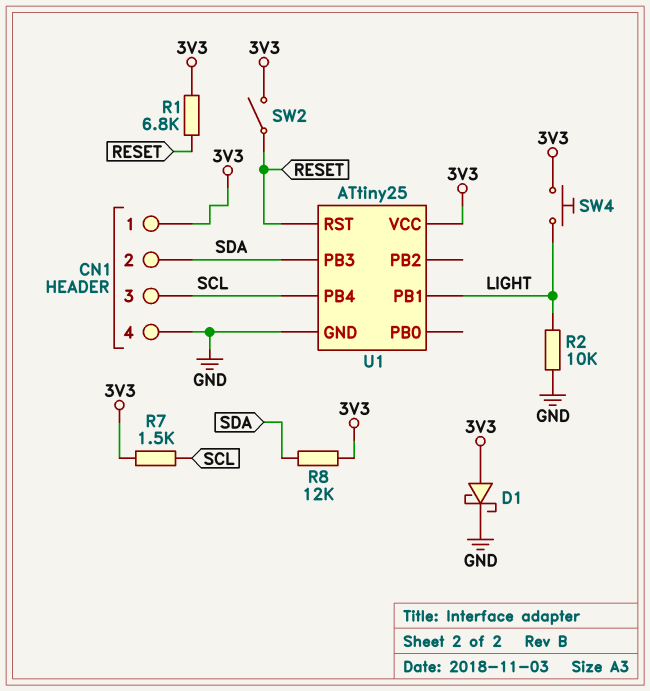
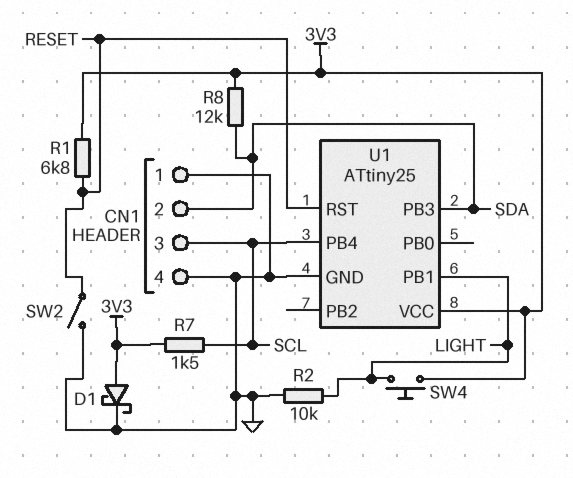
CN1 pin 1: 3V3 -> GND
SW2: switch (3V3, RESET) -> switch (GND, RESET)

